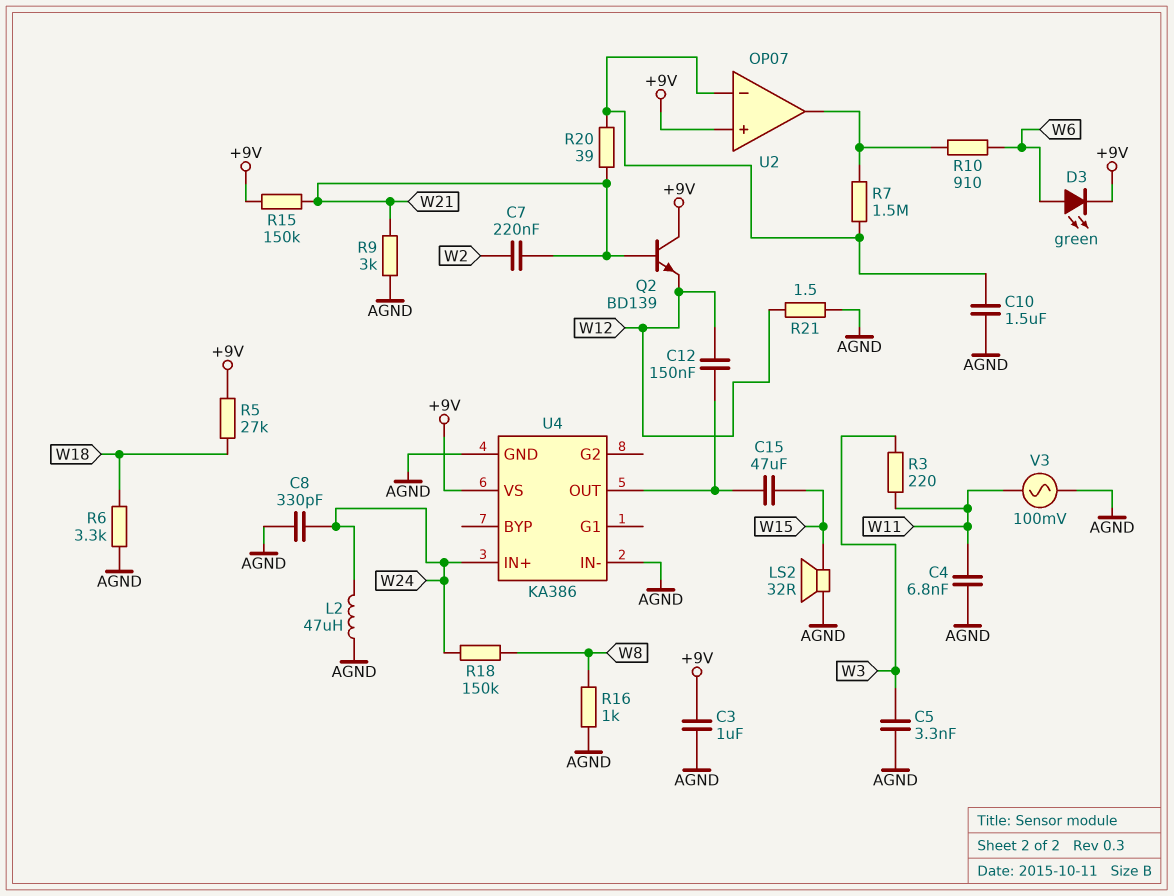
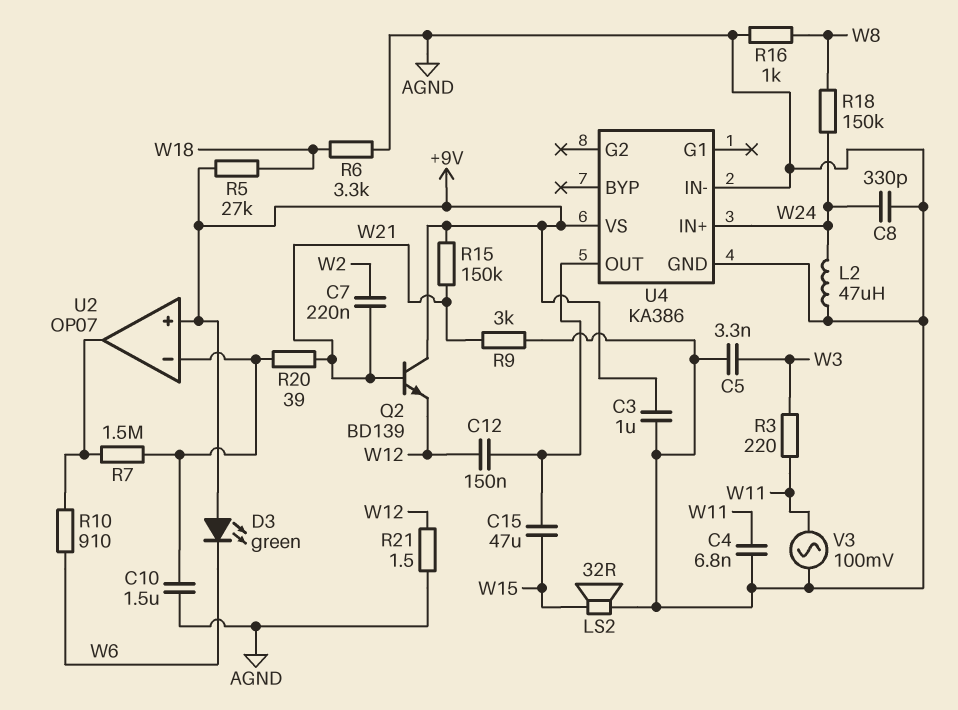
D3: LED green (A W6, K +9V) -> LED green (A +9V, K W6)

